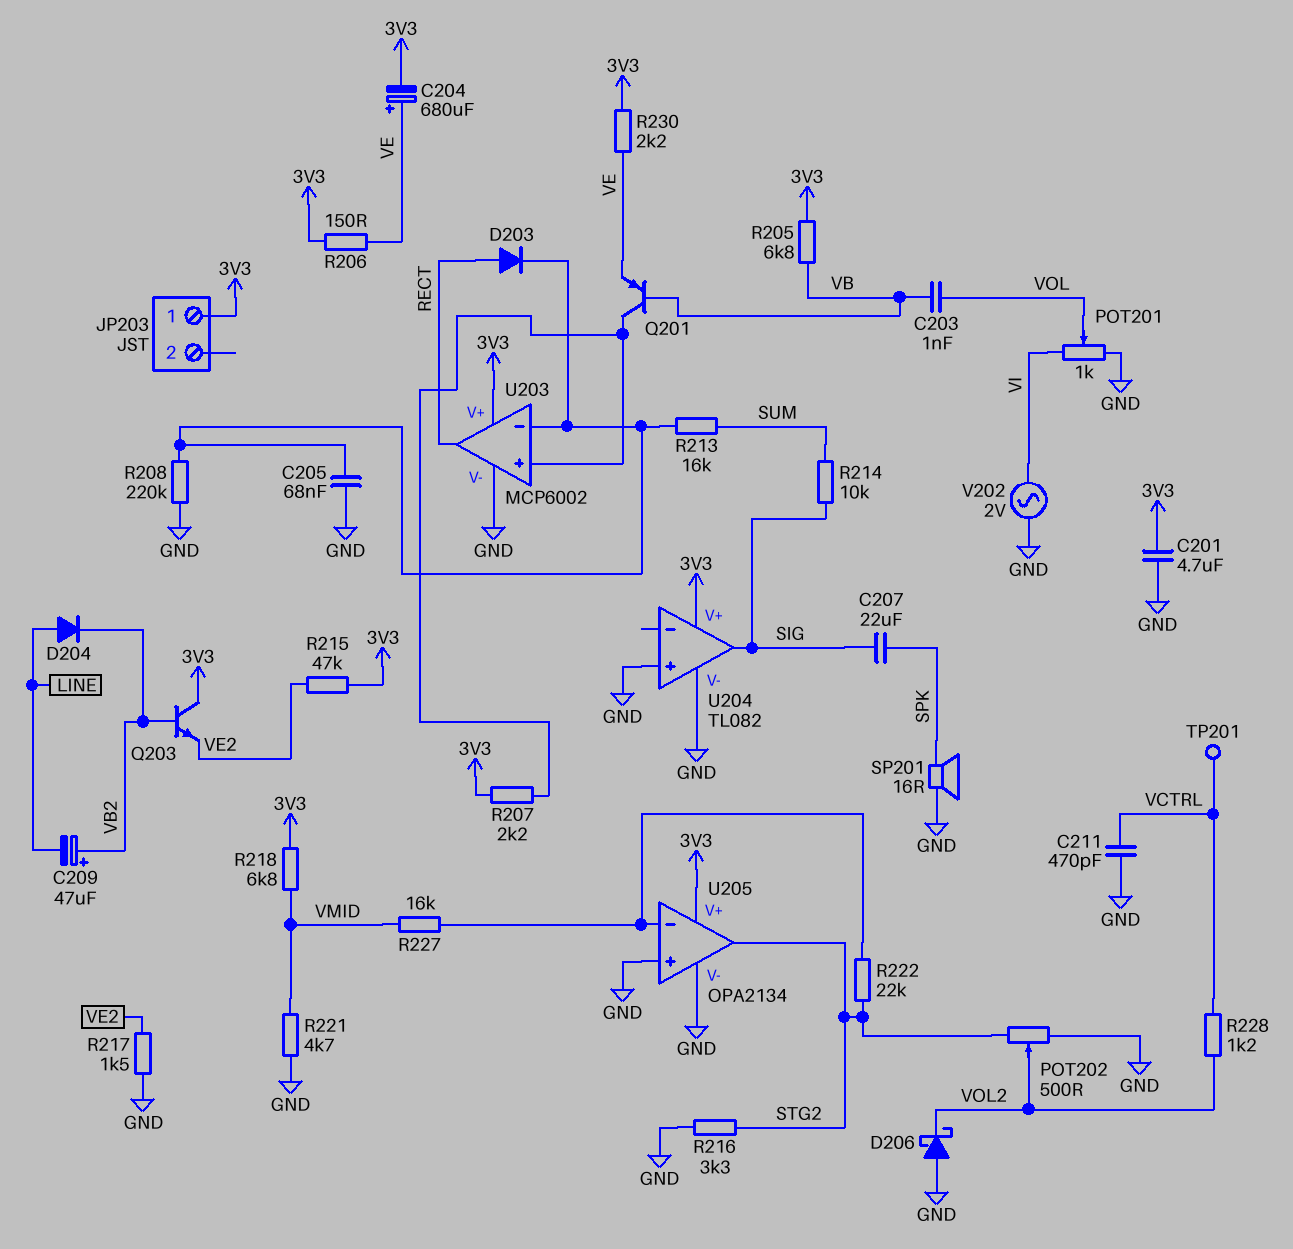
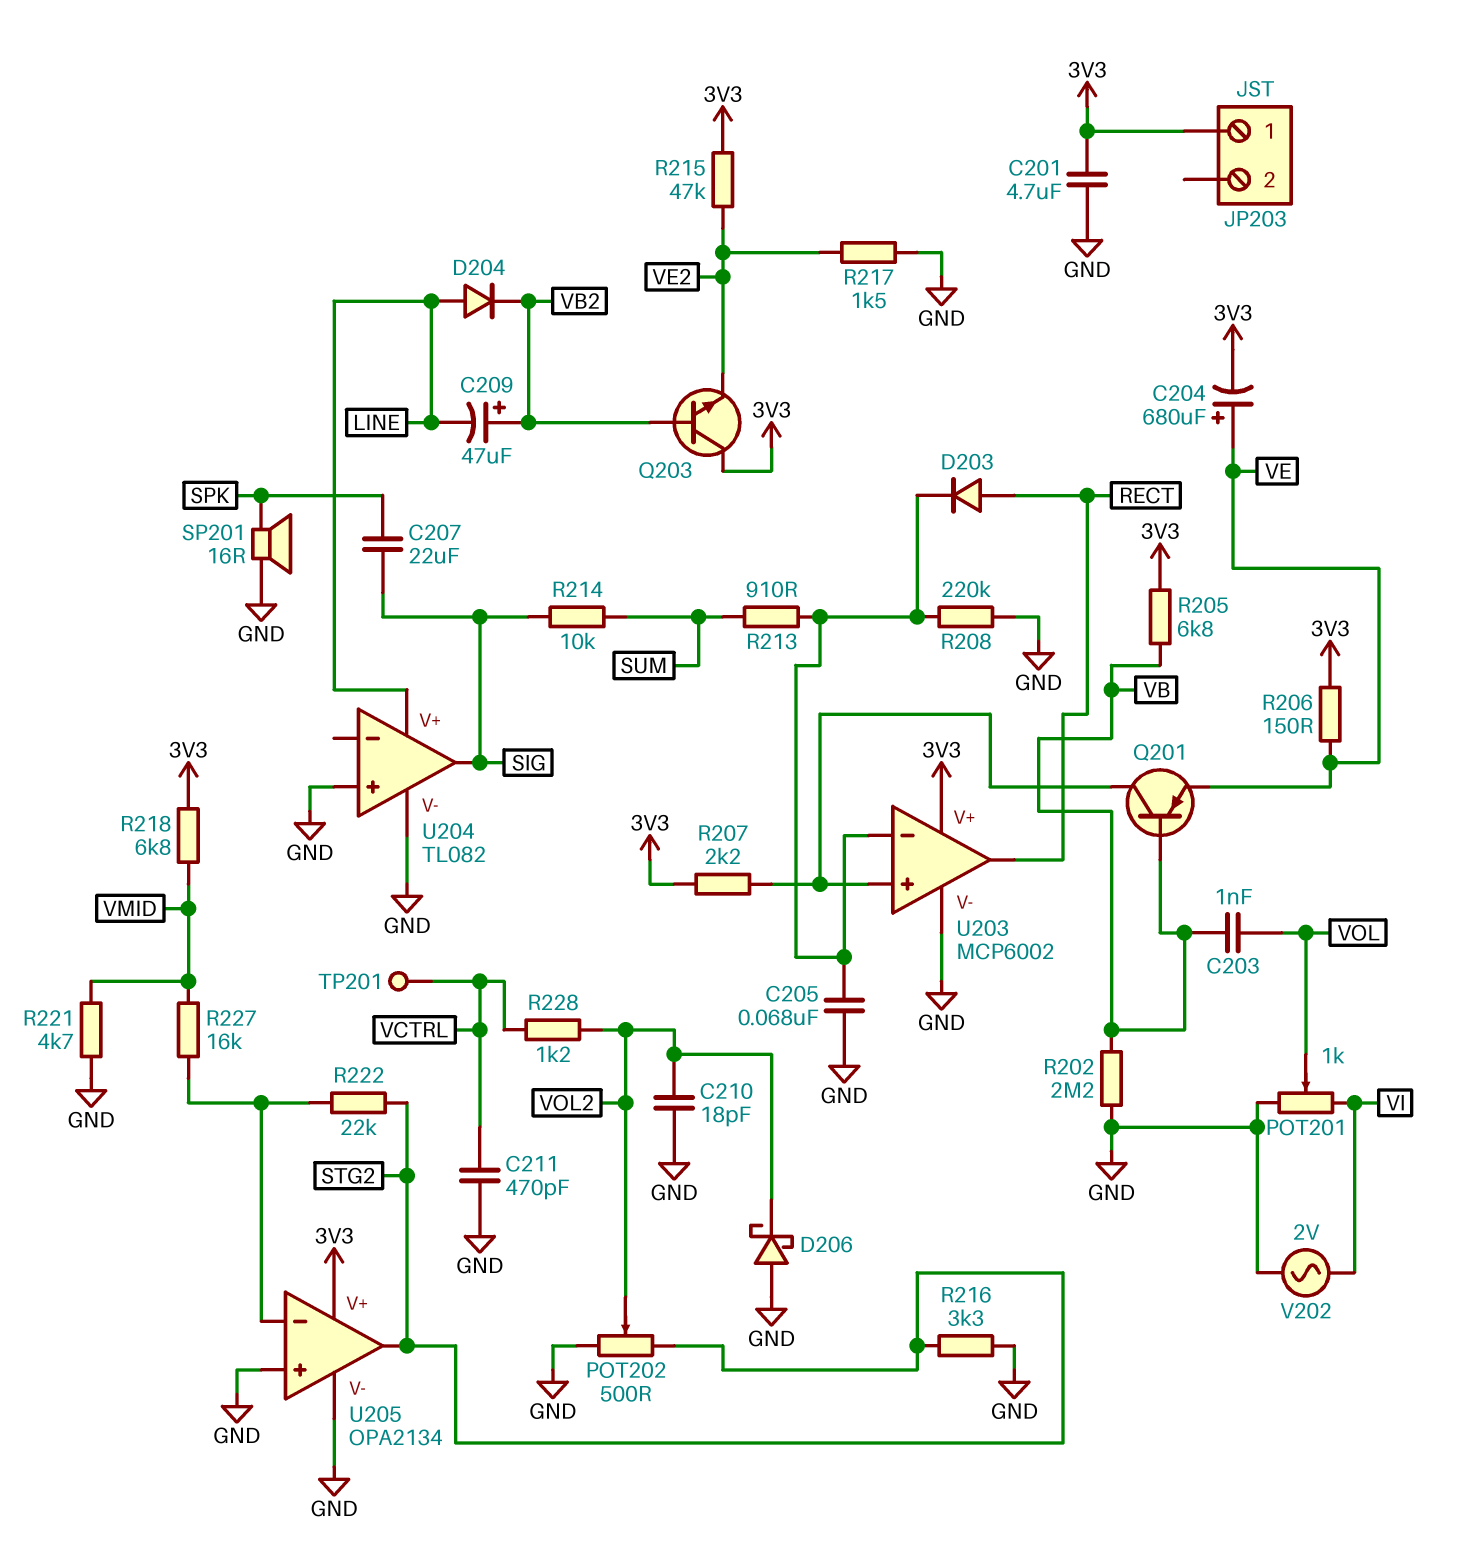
C210: none -> 18pF (GND, VOL2)
R202: none -> 2.2M (GND, VB)
R213: 16k (SUM, U203/in-) -> 910 (SUM, U203/in-)
R230: 2.2k (3V3, VE) -> none
U204 pin V+: 3V3 -> LINE

